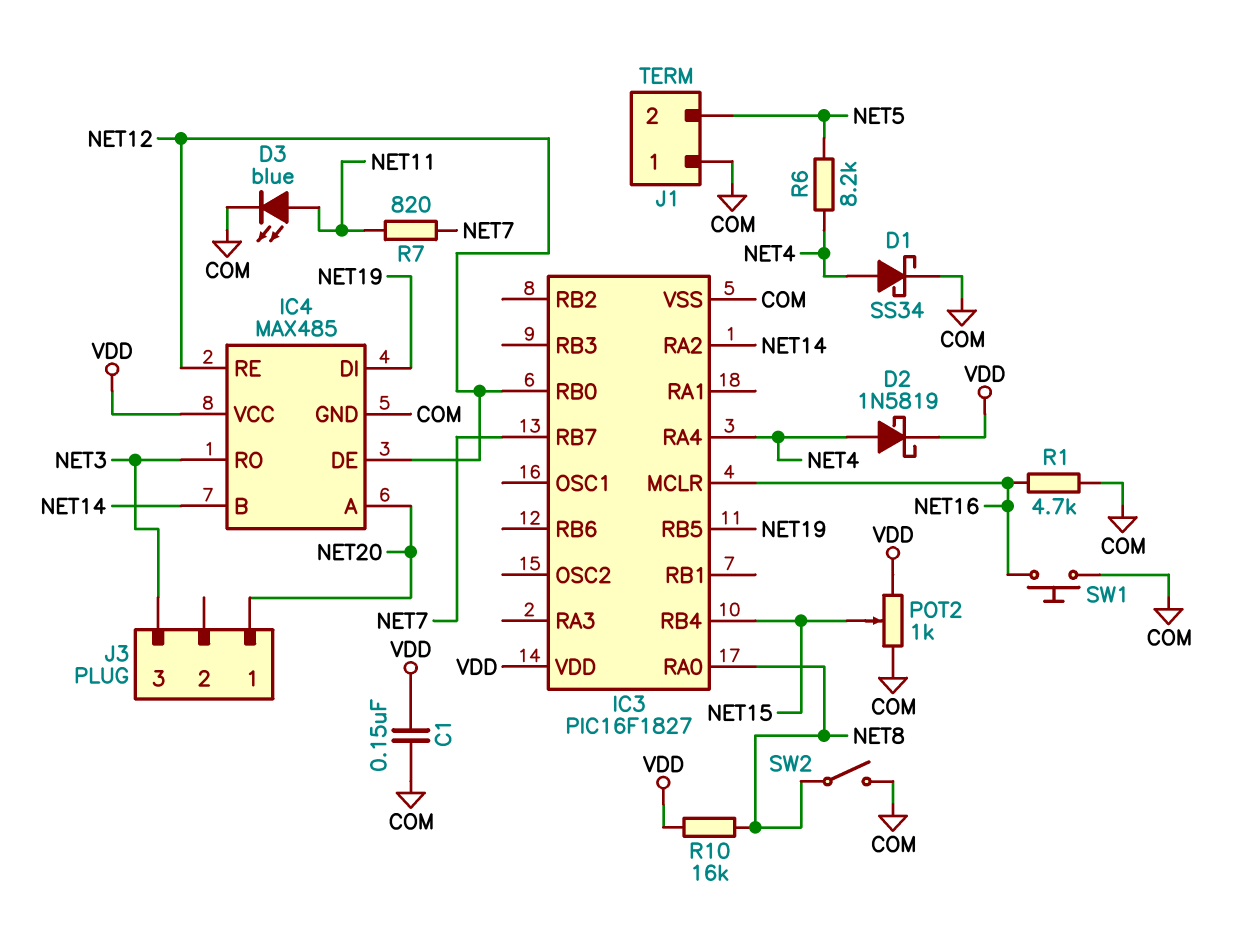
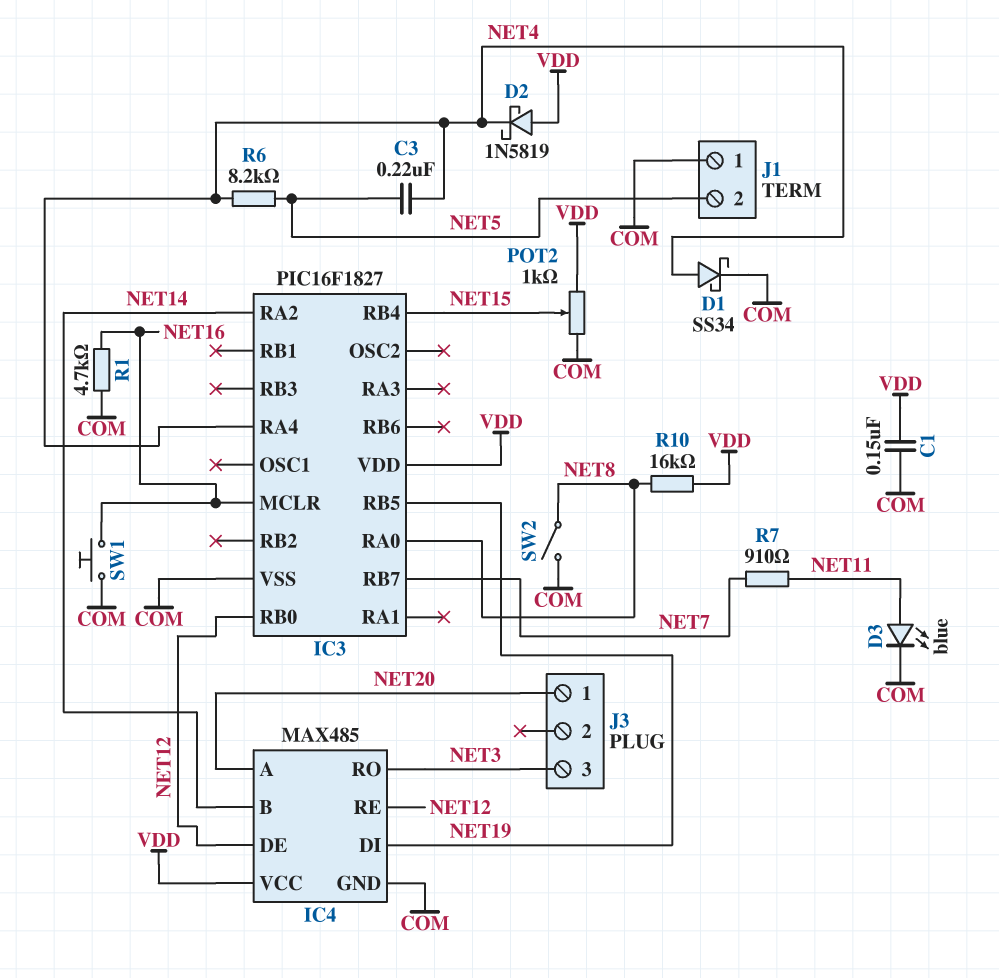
C3: none -> 220nF (NET4, NET5)
D2: schottky 1N5819 (A NET4, K VDD) -> schottky 1N5819 (A VDD, K NET4)
R7: 820 (NET7, NET11) -> 910 (NET7, NET11)

